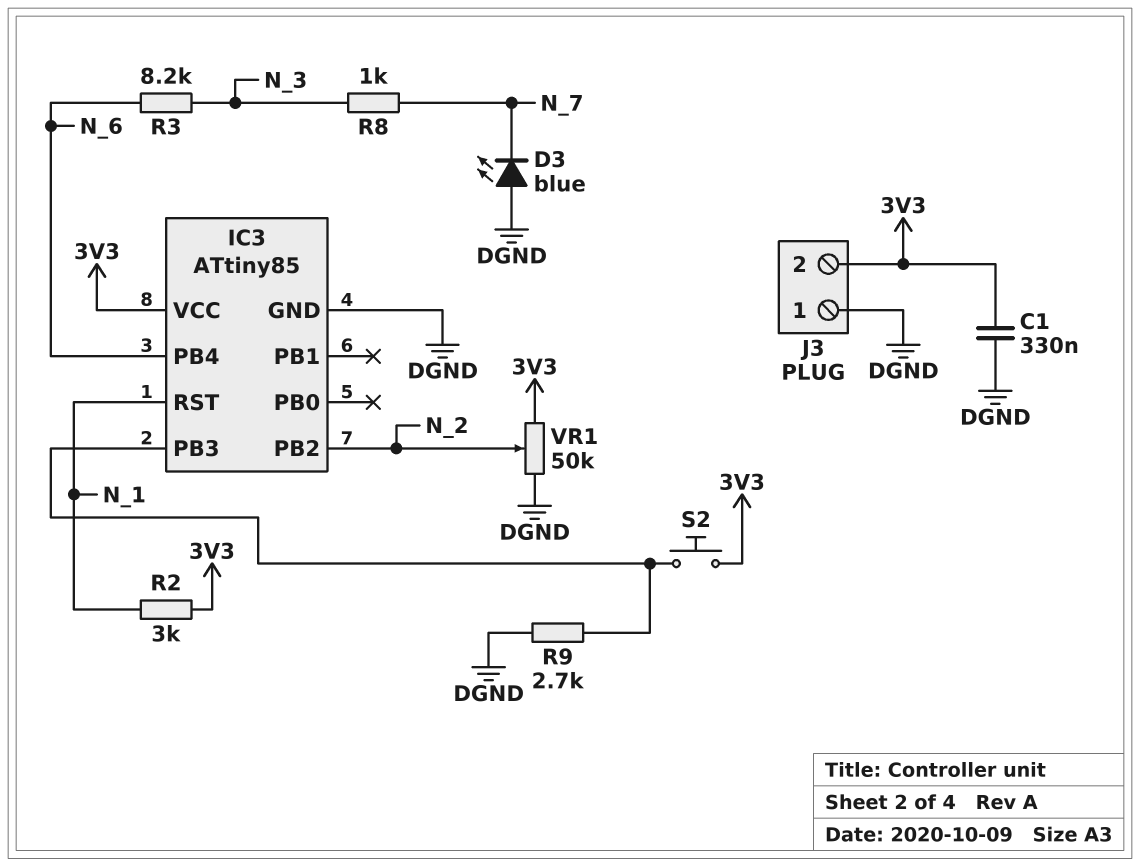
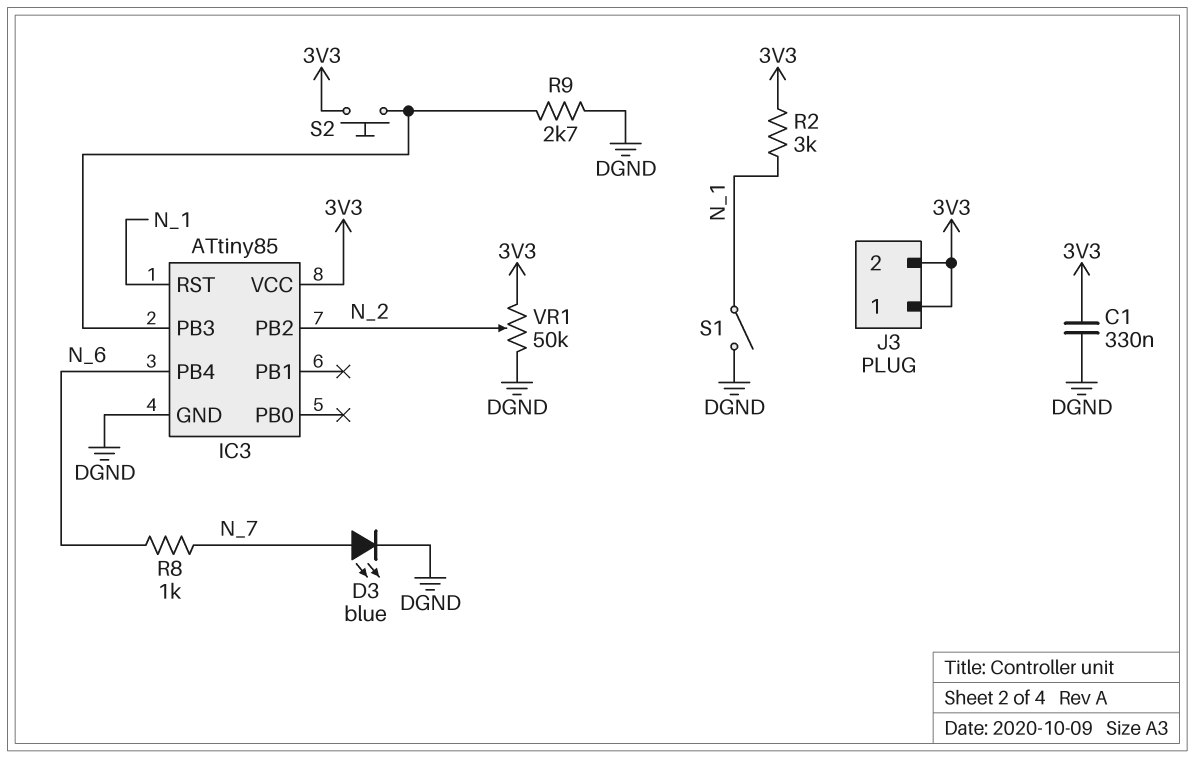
D3: LED blue (A DGND, K N_7) -> LED blue (A N_7, K DGND)
J3 pin 1: DGND -> 3V3
R3: 8.2k (N_3, N_6) -> none
R8: 1k (N_3, N_7) -> 1k (N_6, N_7)
S1: none -> switch (DGND, N_1)

